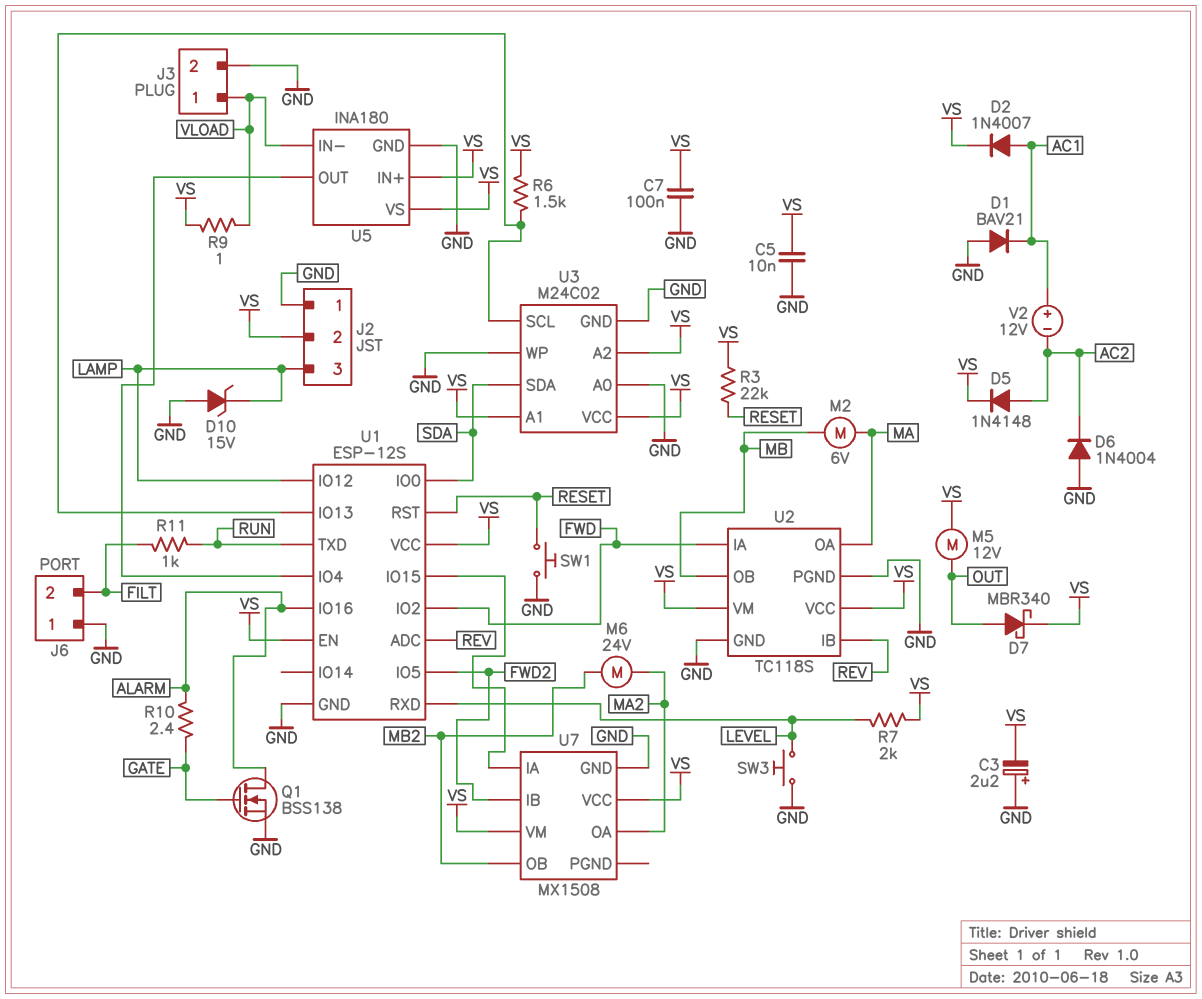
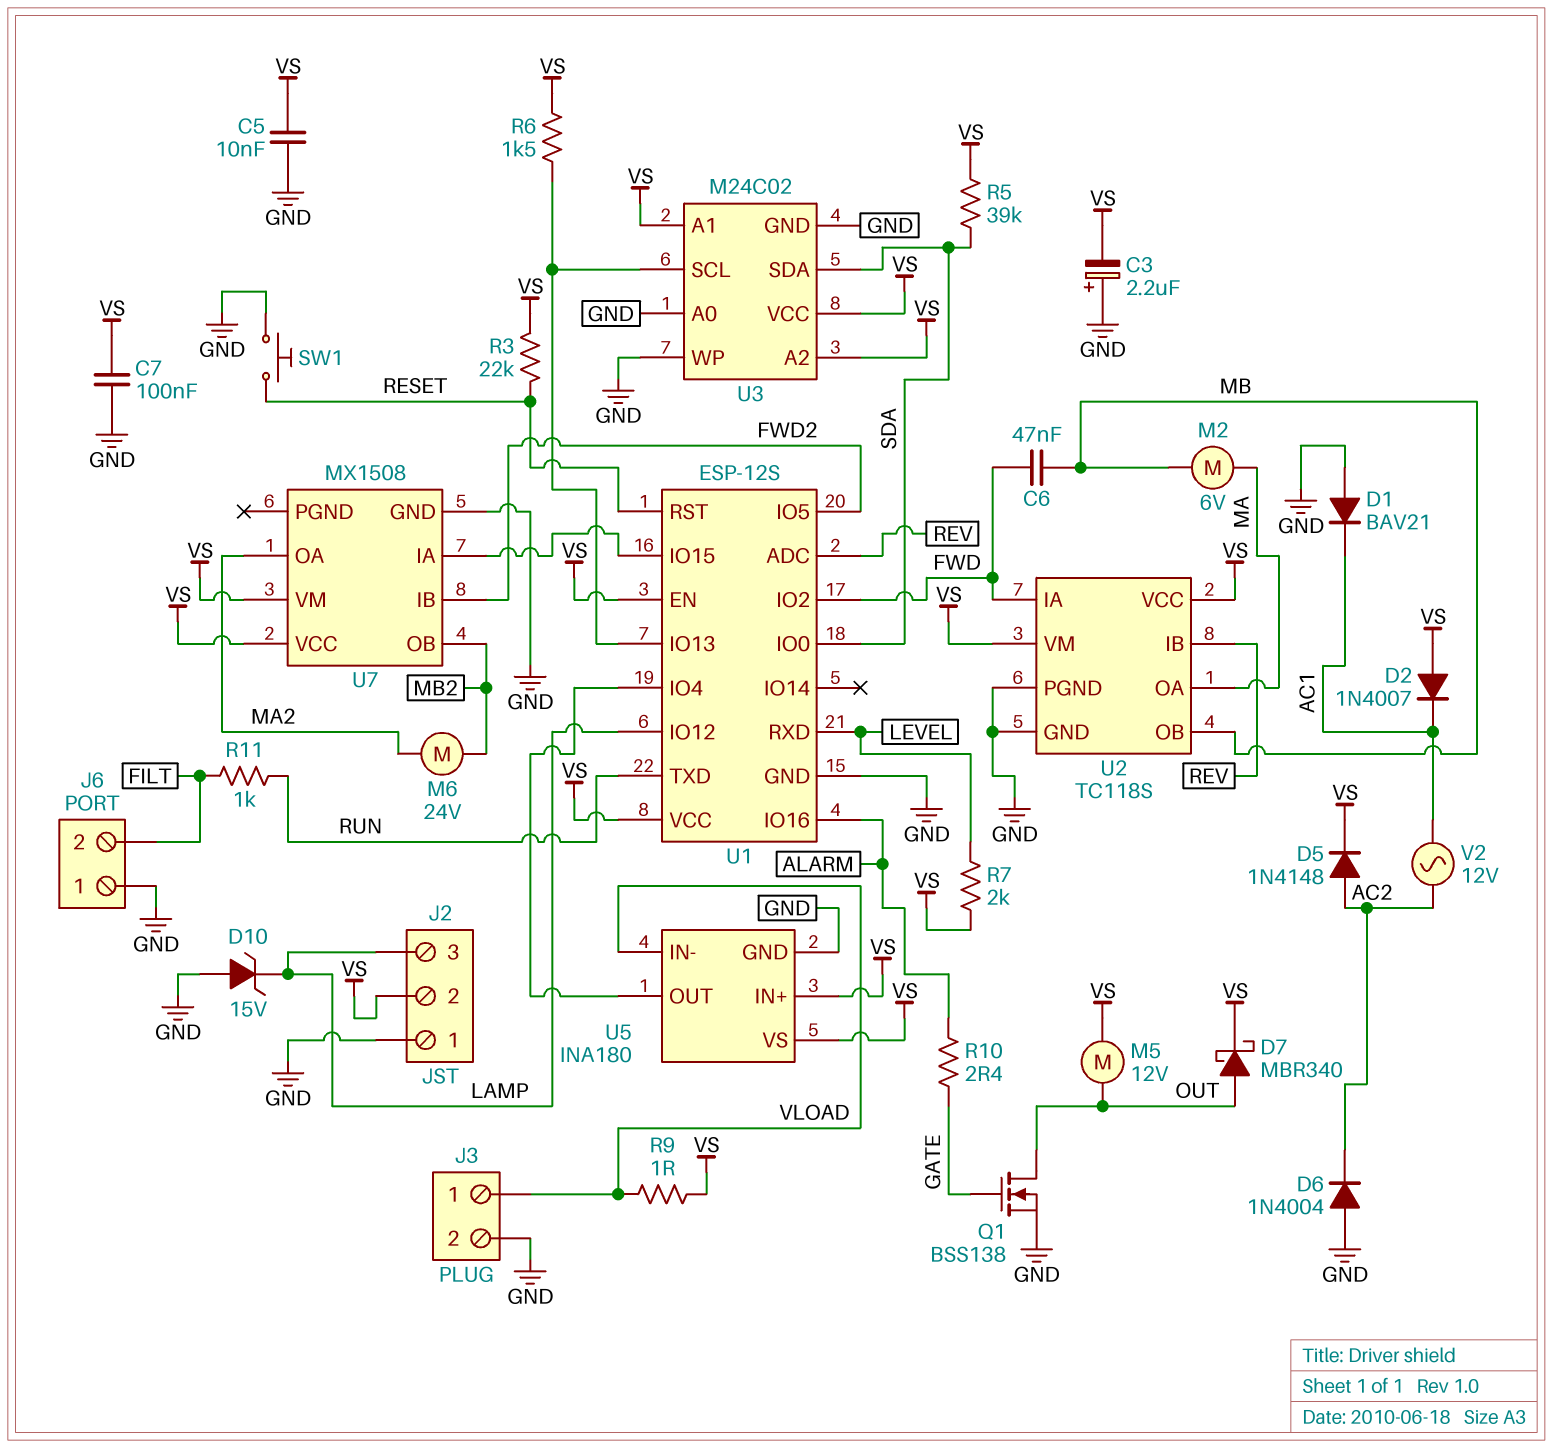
C6: none -> 47nF (FWD, MB)
D2: diode 1N4007 (A AC1, K VS) -> diode 1N4007 (A VS, K AC1)
Q1: NMOS BSS138 (G GATE, D ALARM, S GND) -> NMOS BSS138 (G GATE, D OUT, S GND)
R5: none -> 39k (SDA, VS)
SW3: button (GND, LEVEL) -> none
V2: 12V (plus AC1, minus AC2) -> AC 12V (AC1, AC2)

